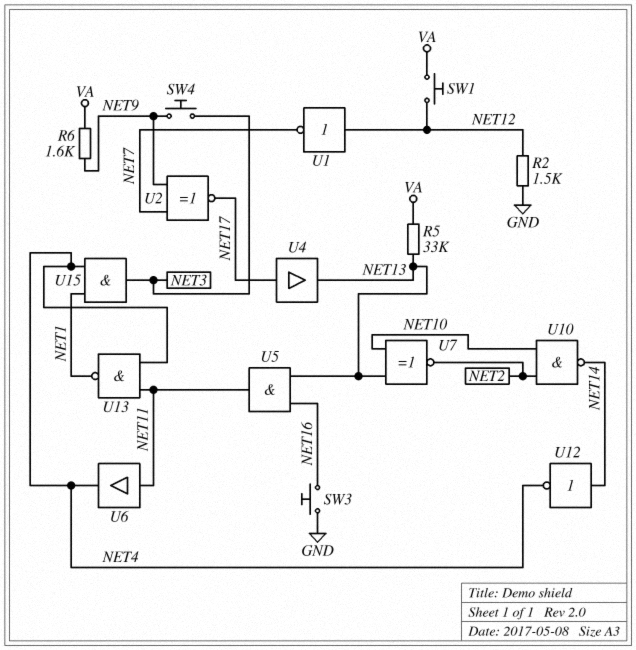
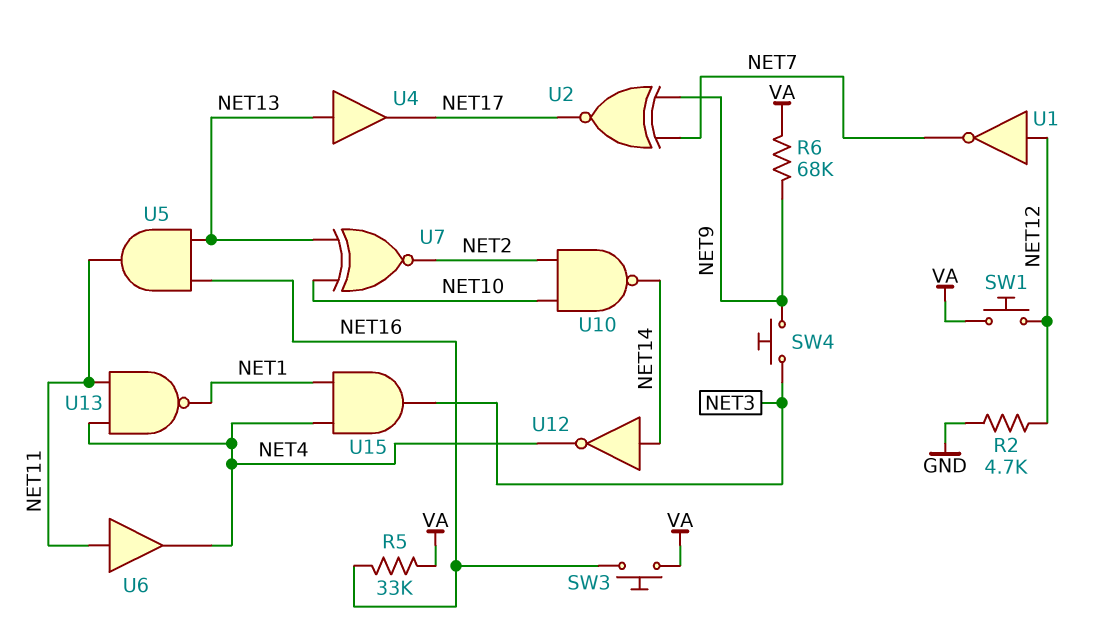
R2: 1.5k (GND, NET12) -> 4.7k (GND, NET12)
R5: 33k (NET13, VA) -> 33k (NET16, VA)
R6: 1.6k (NET9, VA) -> 68k (NET9, VA)
SW3: button (GND, NET16) -> button (NET16, VA)
U4: buffer (in NET17, out NET13) -> buffer (in NET13, out NET17)

